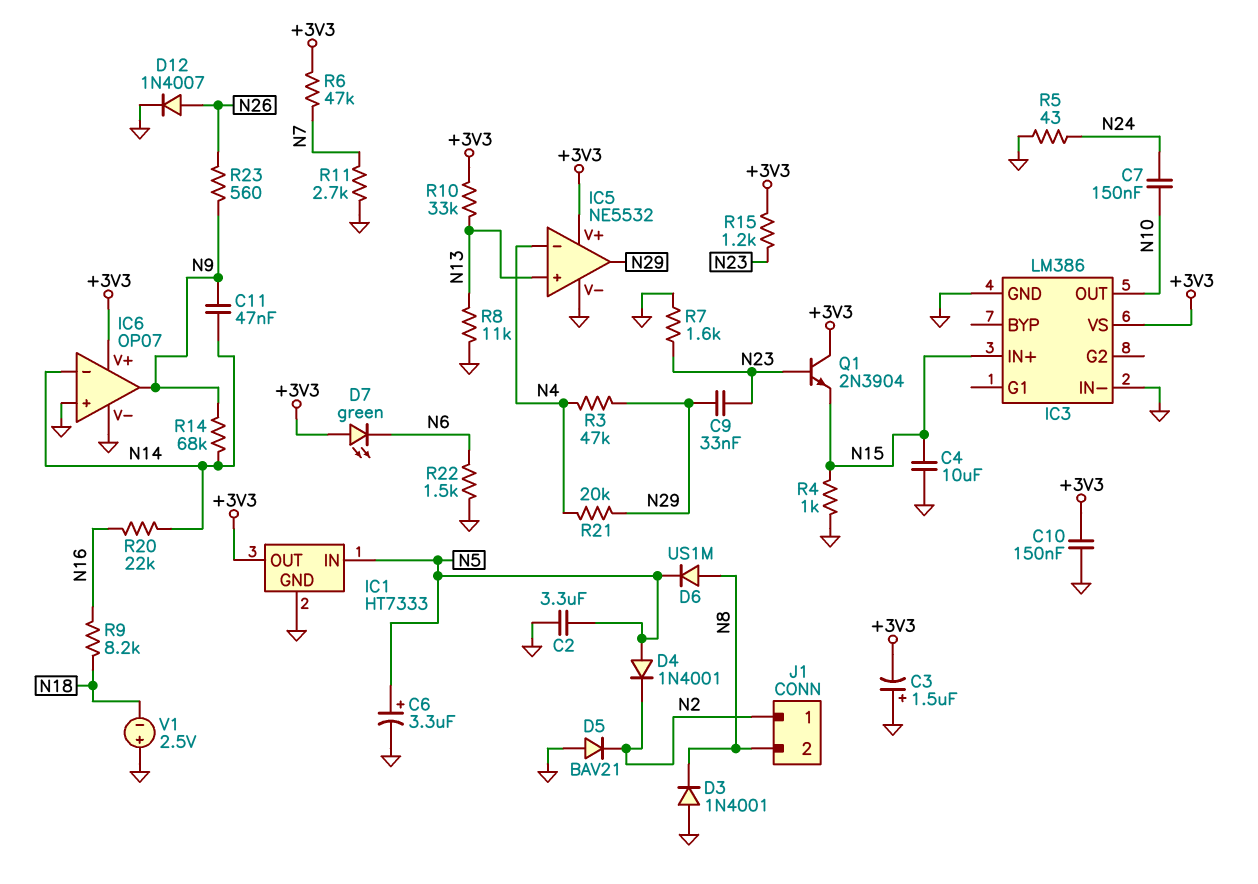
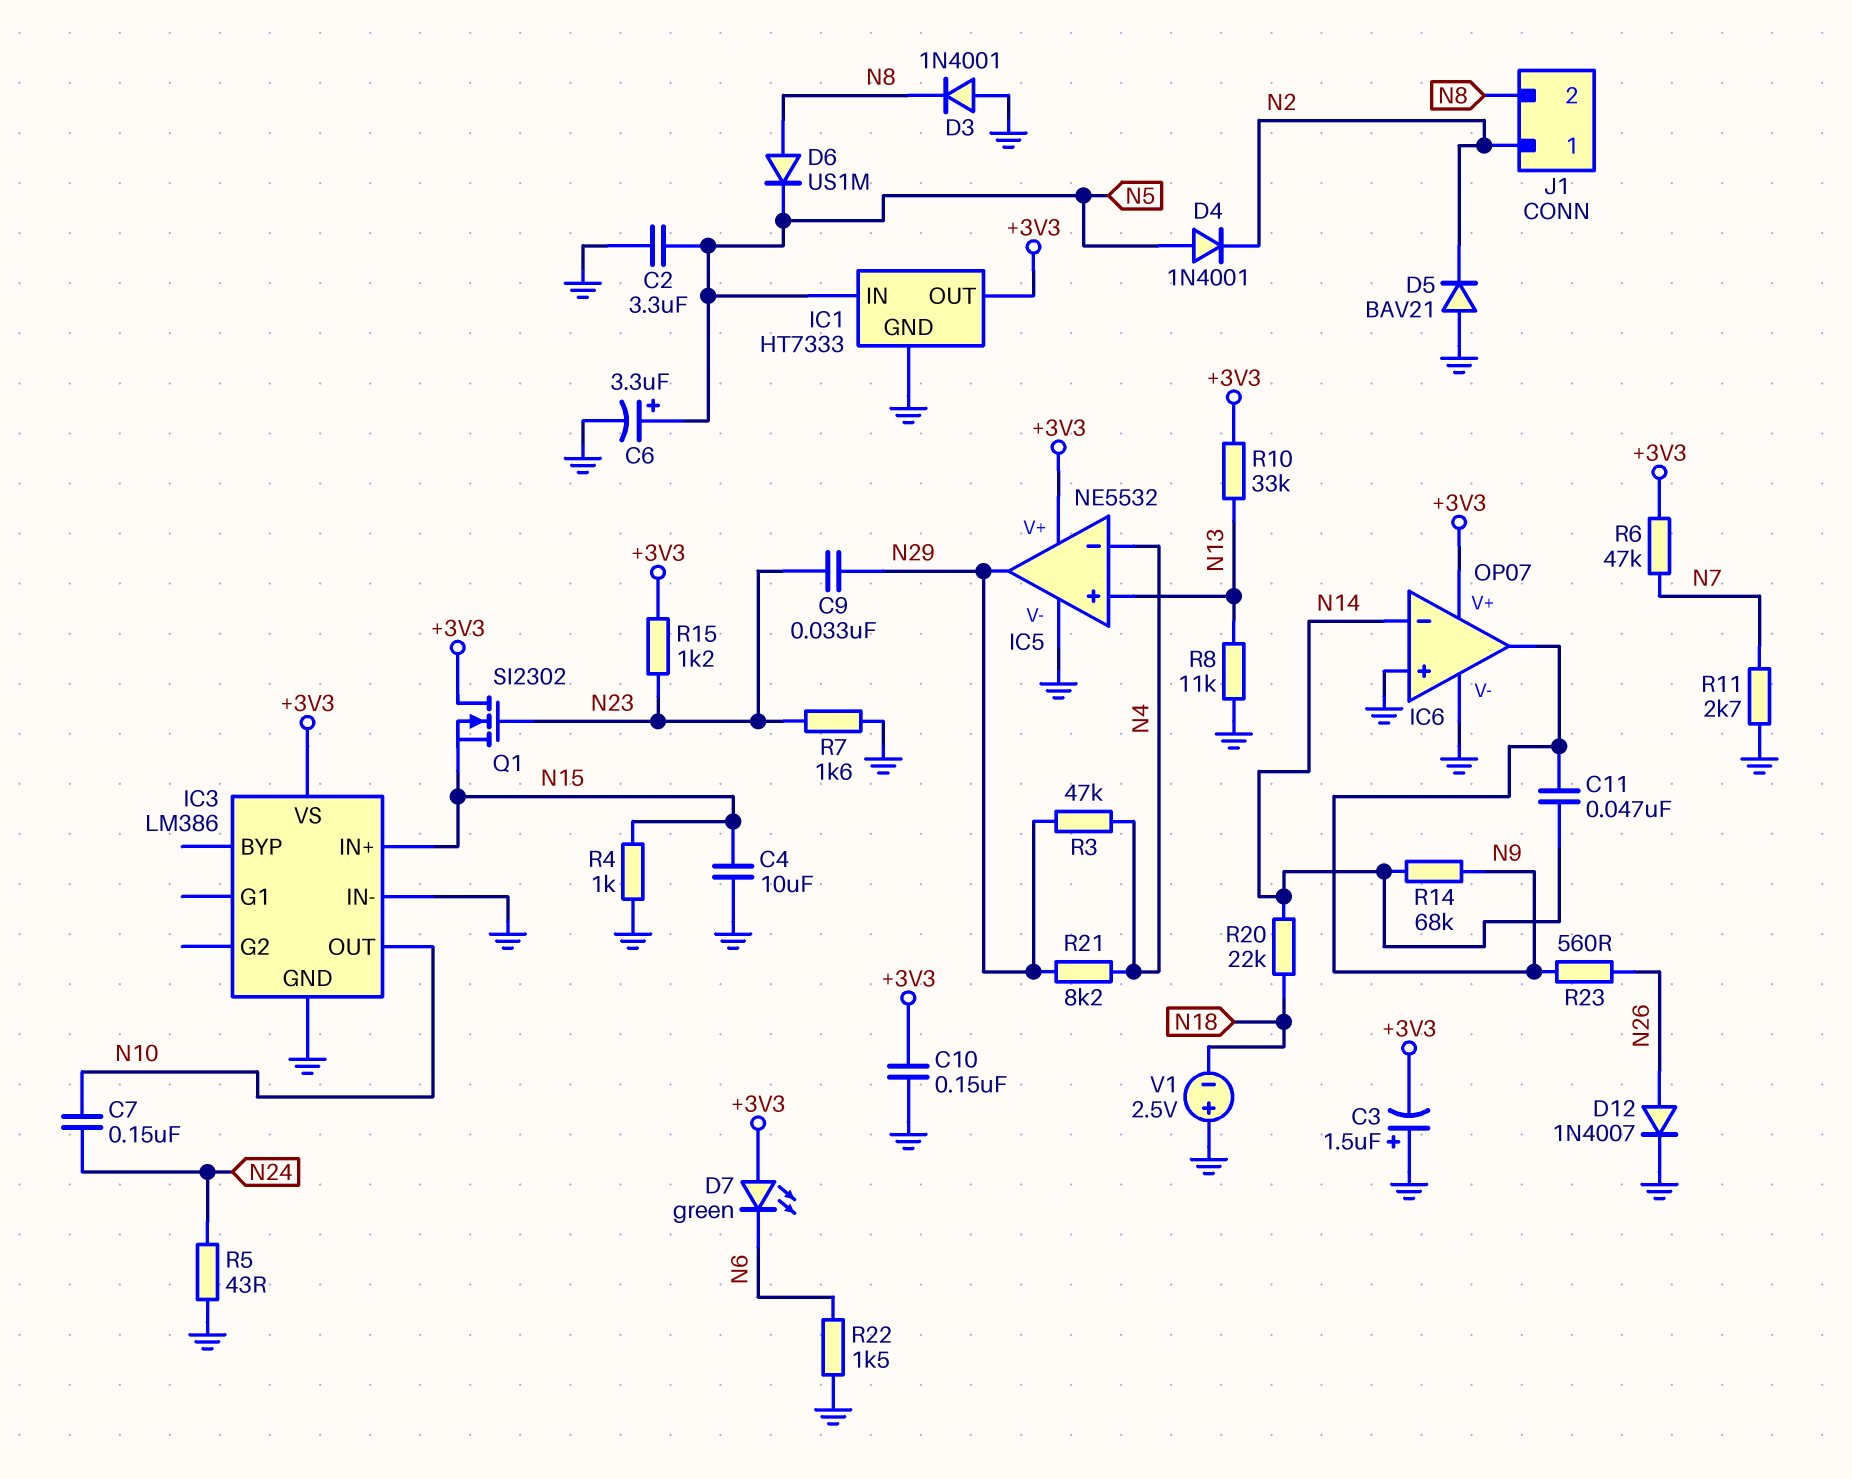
Q1: NPN 2N3904 (B N23, C +3V3, E N15) -> NMOS SI2302 (G N23, D +3V3, S N15)
R9: 8.2k (N16, N18) -> none
R20: 22k (N14, N16) -> 22k (N14, N18)
R21: 20k (N4, N29) -> 8.2k (N4, N29)

